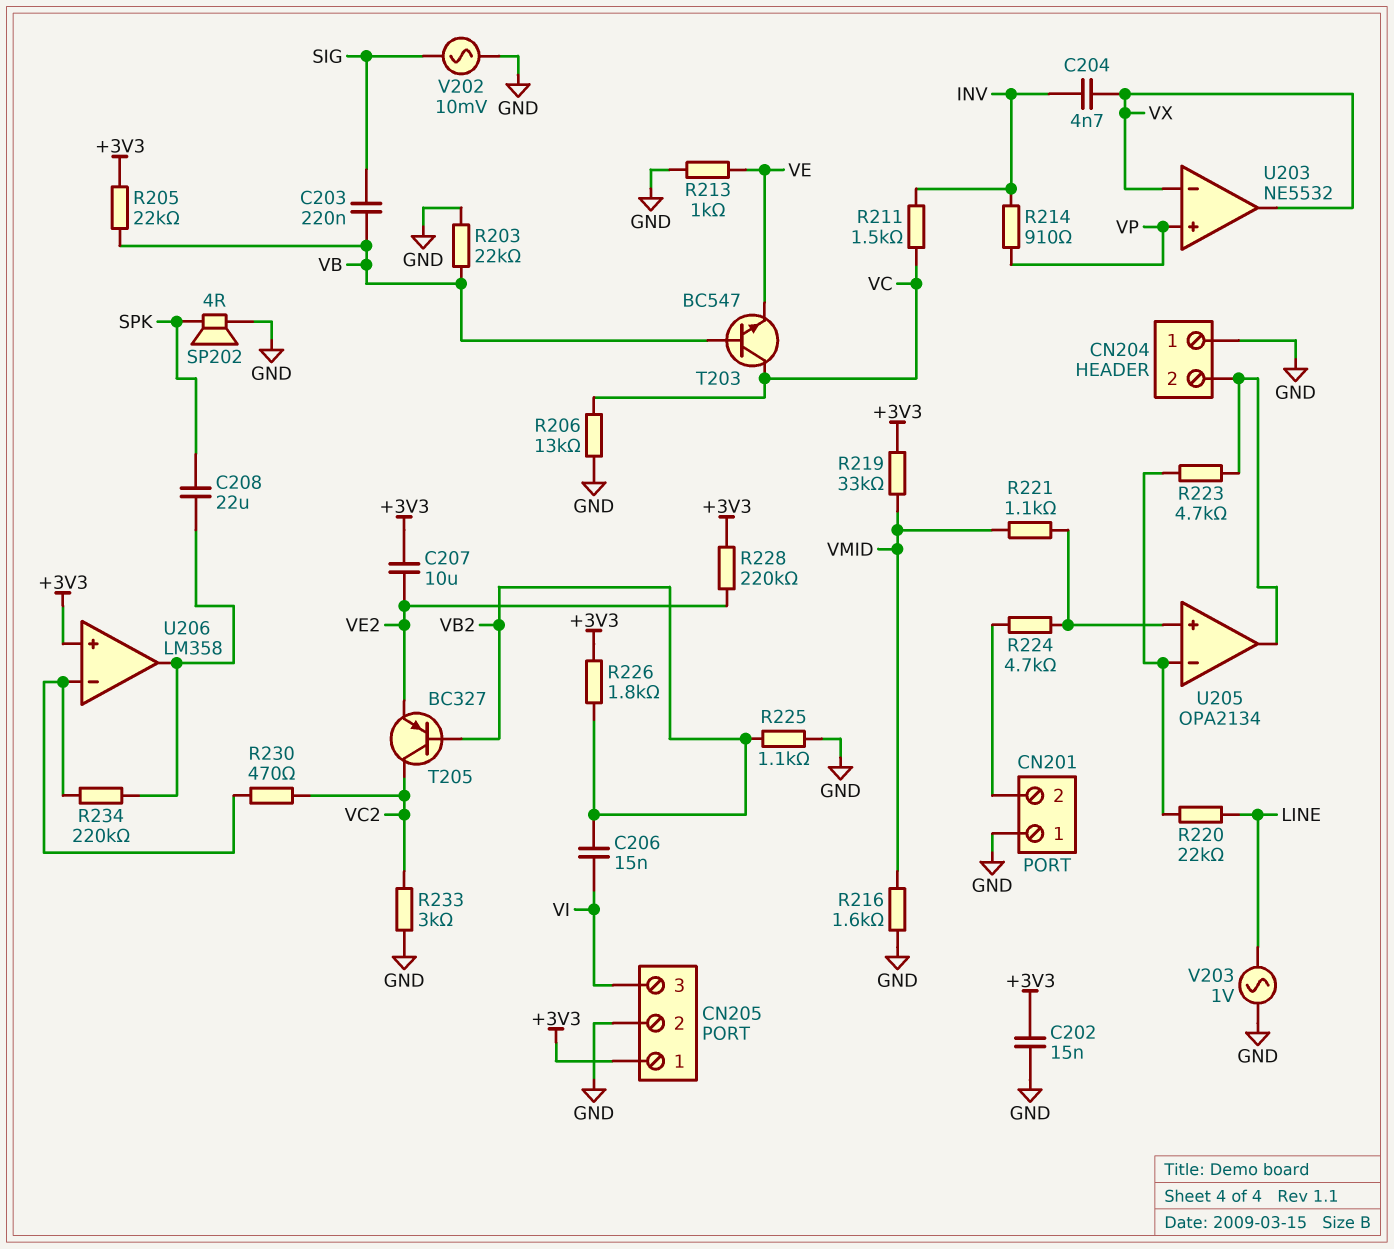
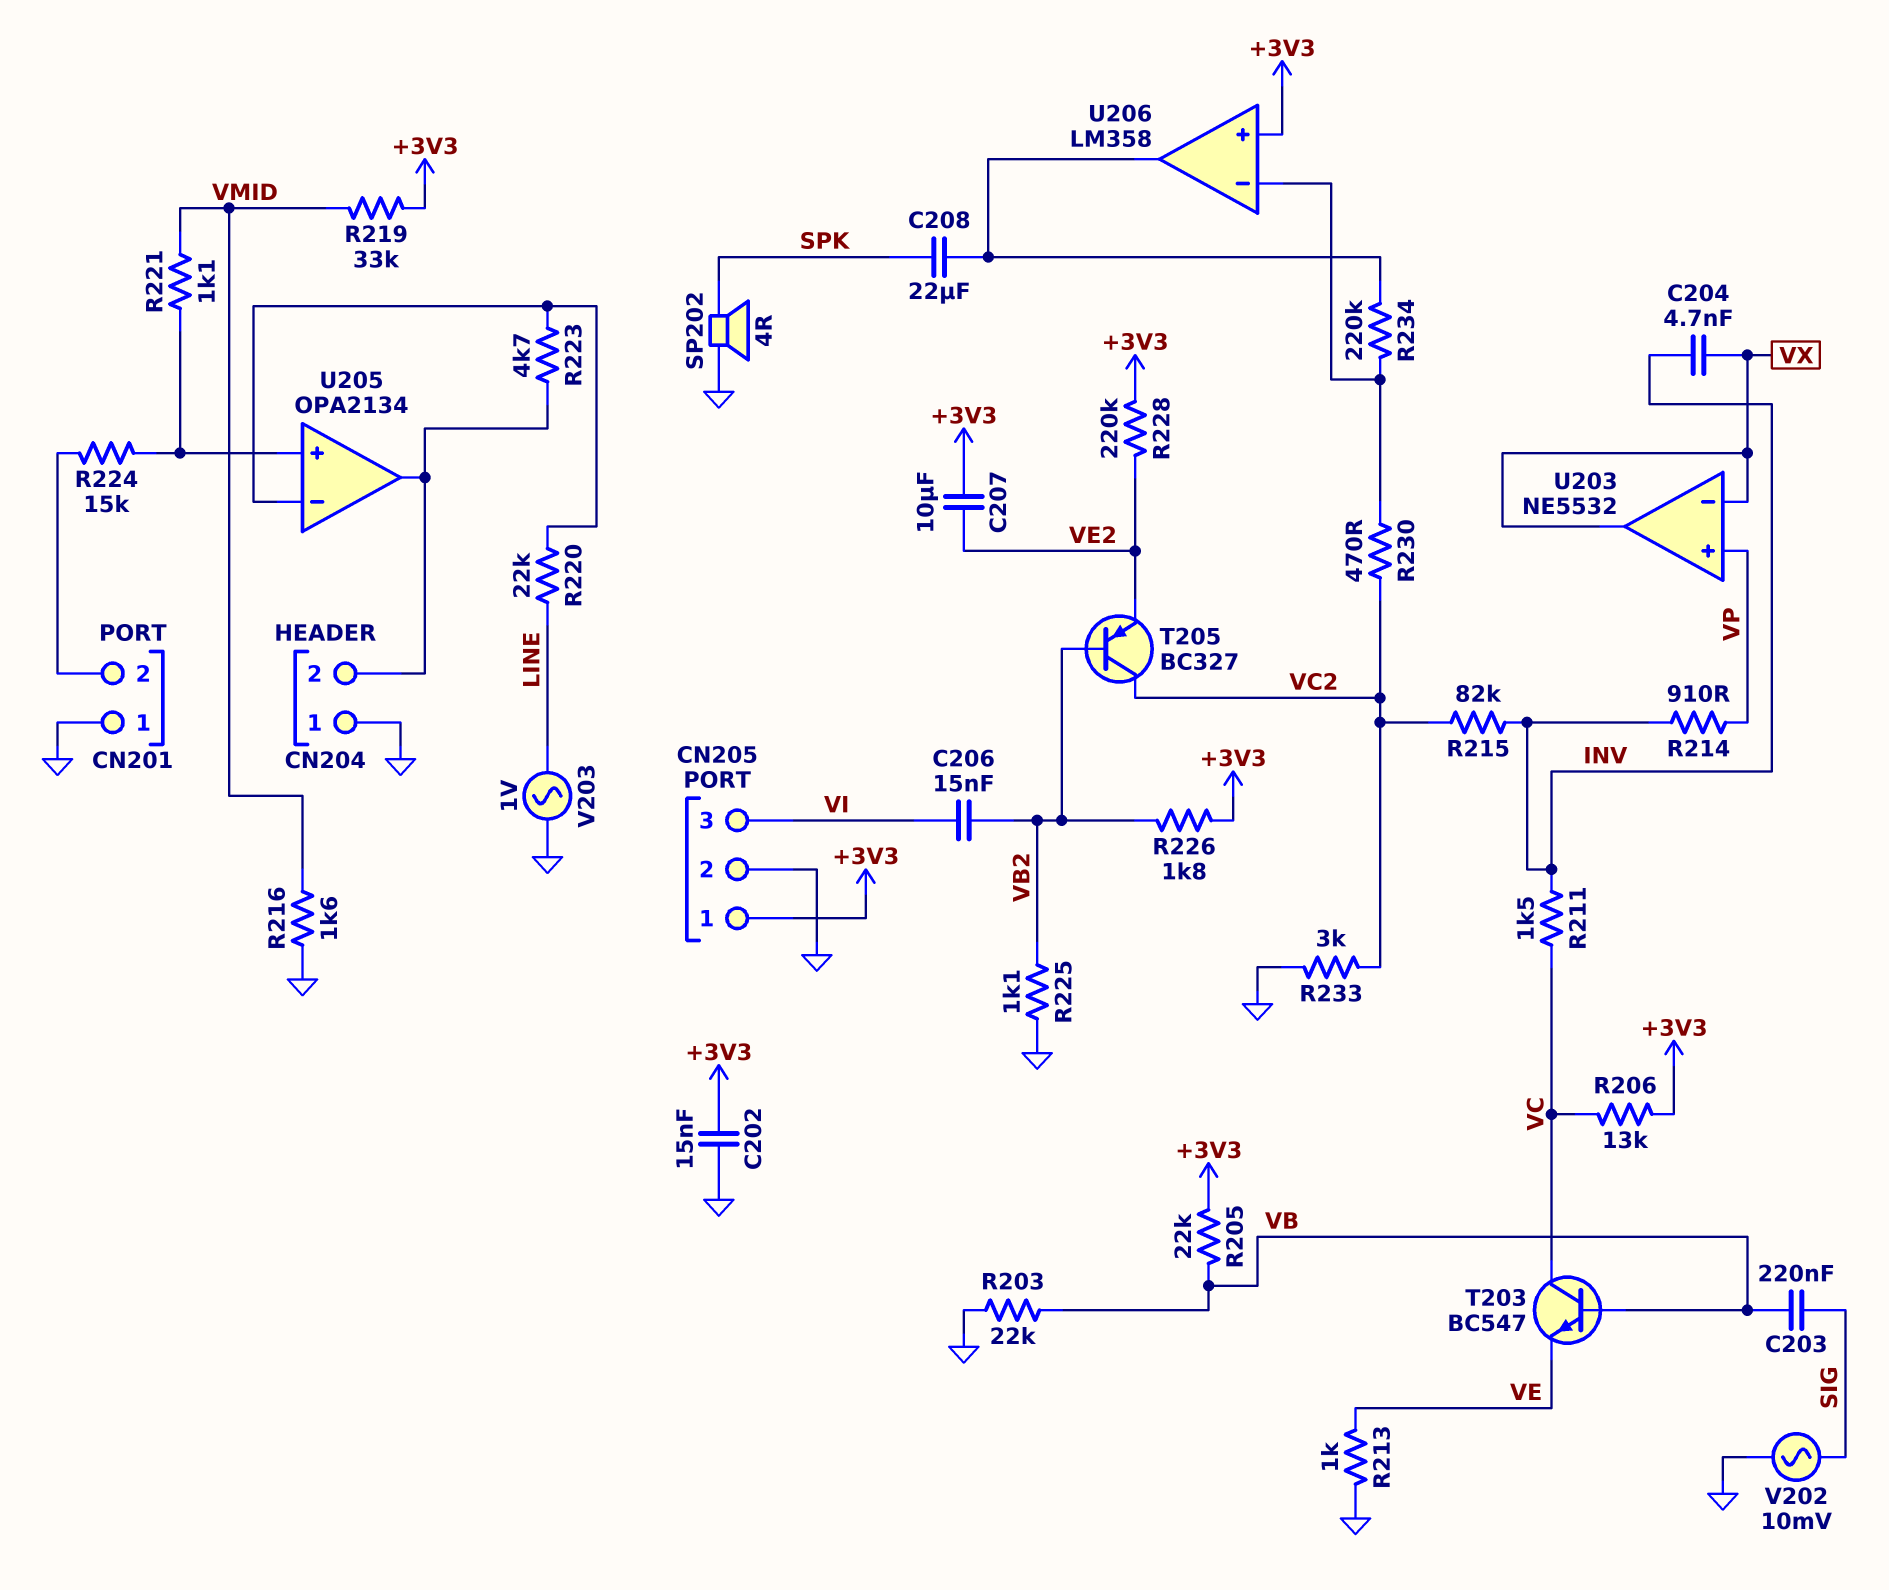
R206: 13k (GND, VC) -> 13k (+3V3, VC)
R215: none -> 82k (INV, VC2)
R224: 4.7k (CN201/2, U205/in+) -> 15k (CN201/2, U205/in+)

